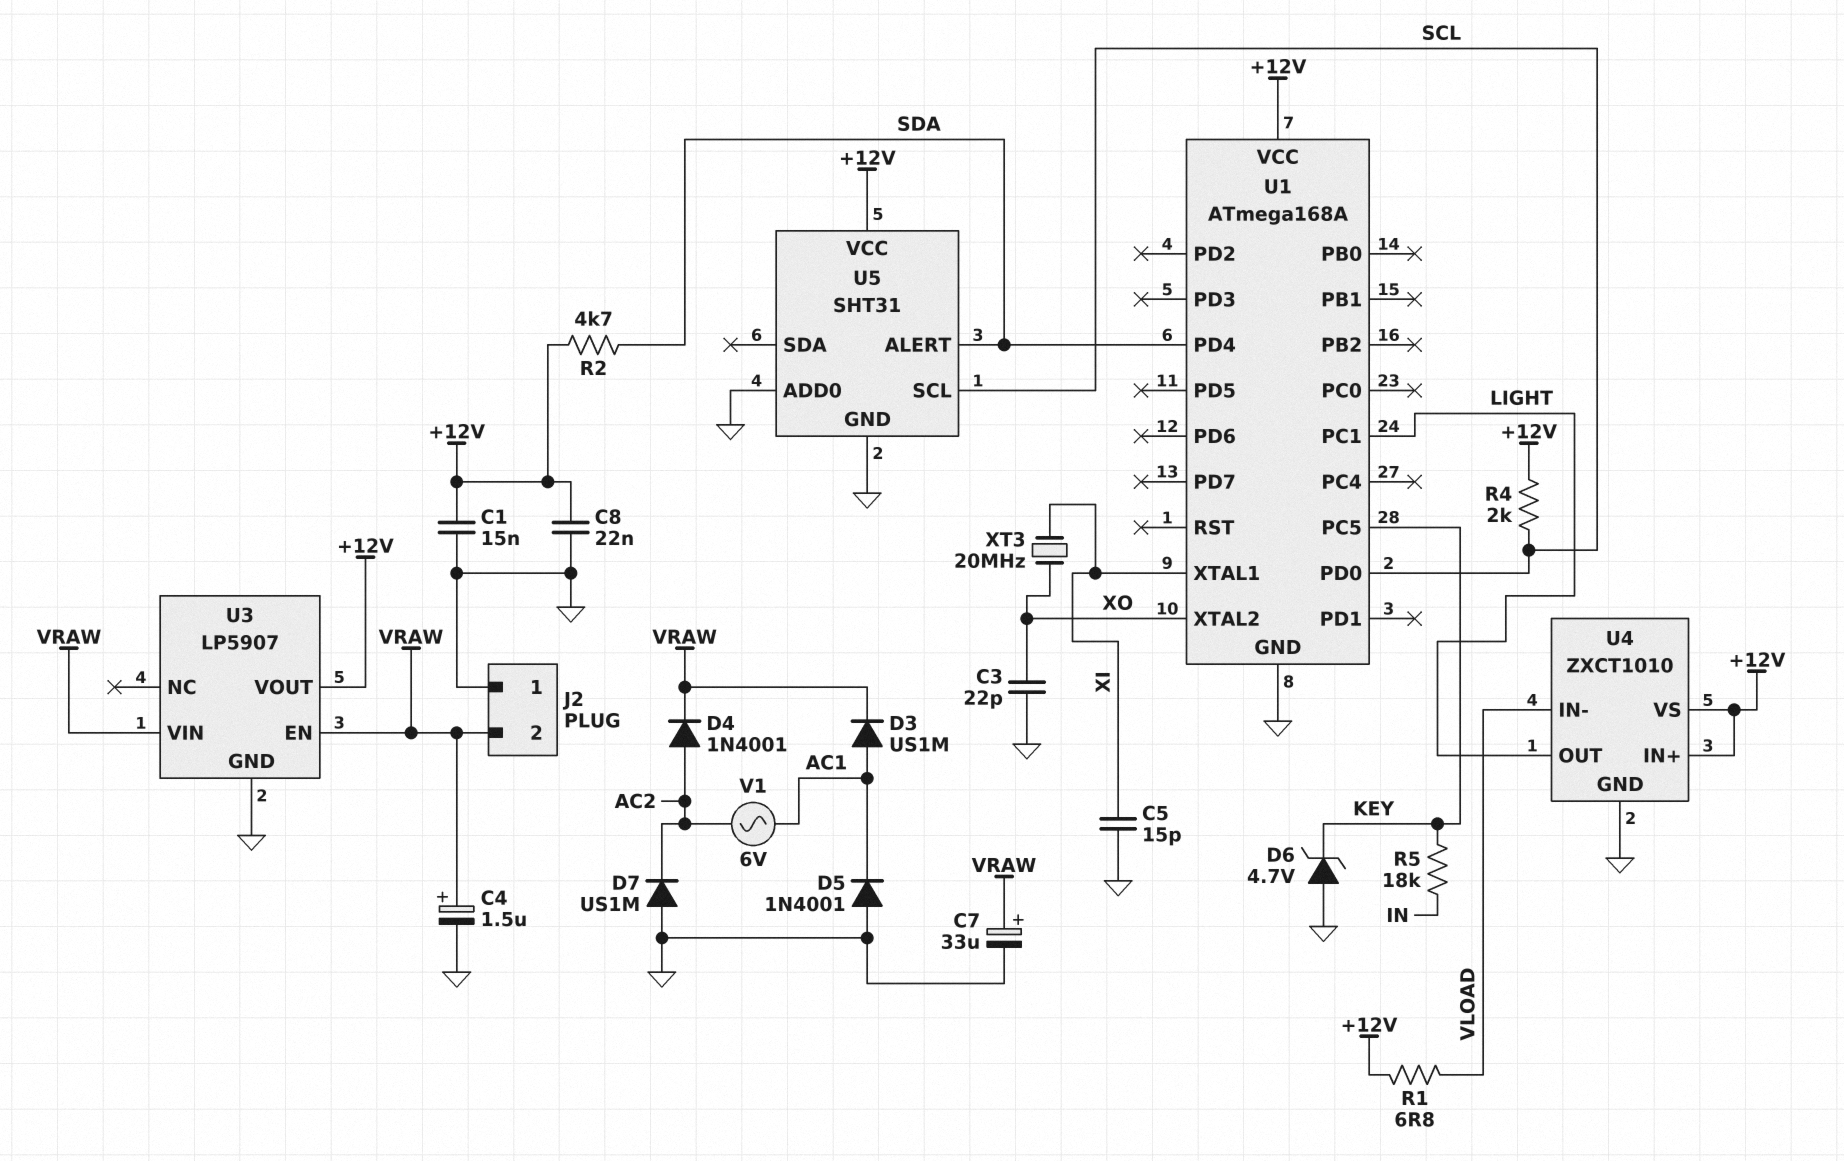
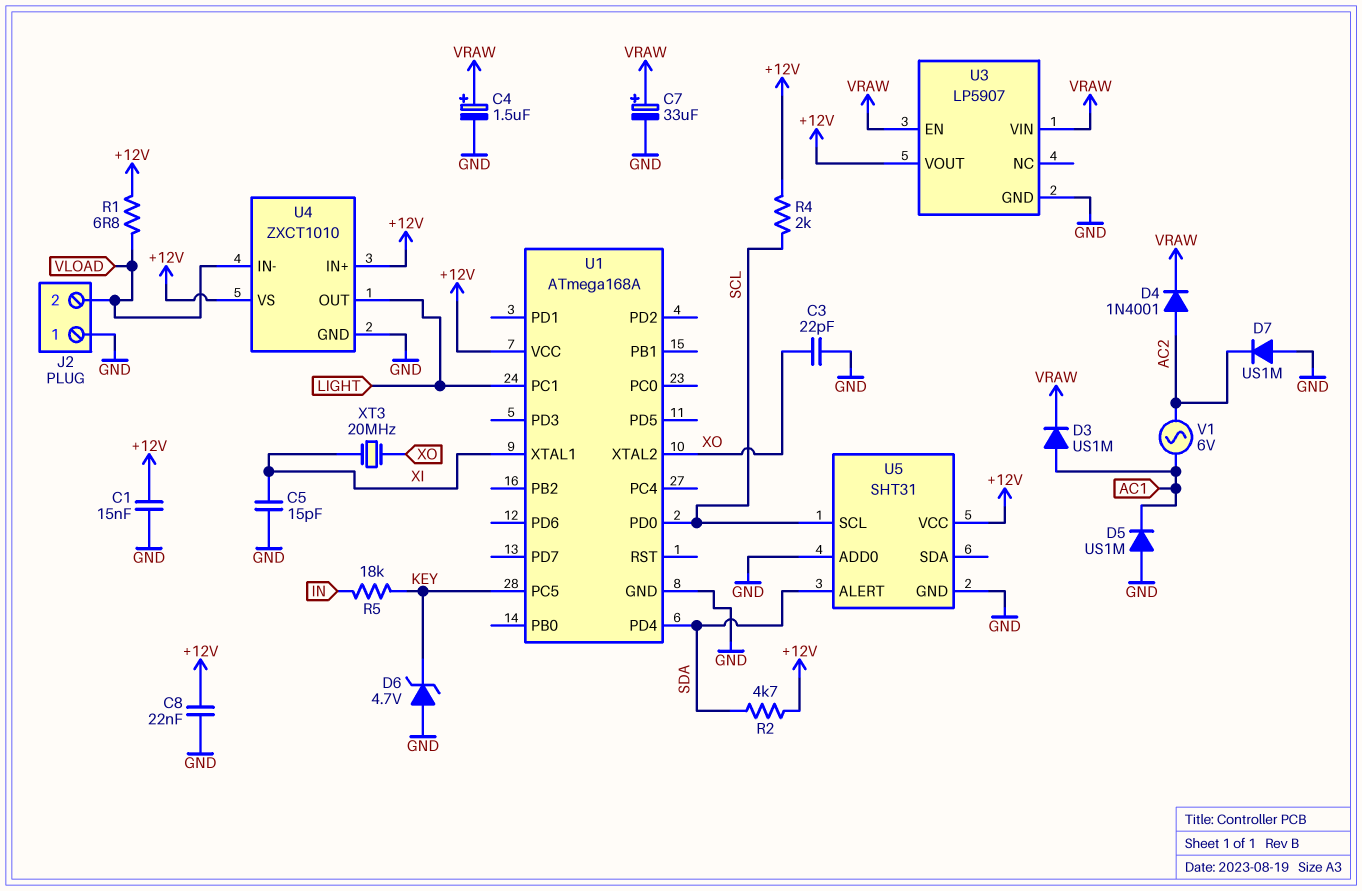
D5: diode 1N4001 (A GND, K AC1) -> diode US1M (A GND, K AC1)
J2 pin 2: VRAW -> VLOAD

